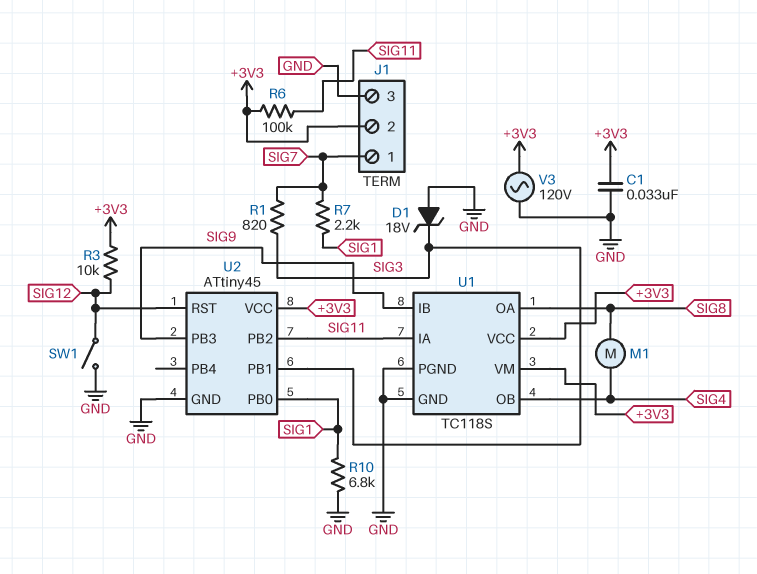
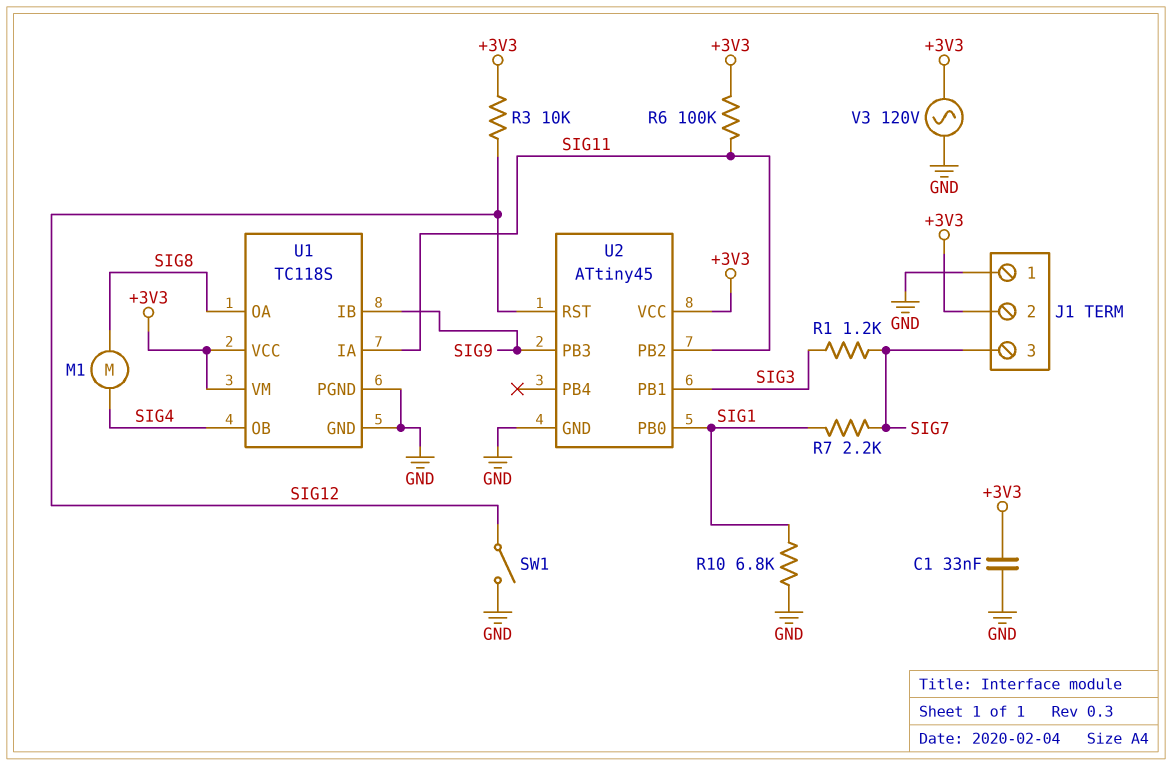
D1: zener 18V (A GND, K SIG3) -> none
J1 pin 1: SIG7 -> GND
J1 pin 3: GND -> SIG7
R1: 820 (SIG3, SIG7) -> 1.2k (SIG3, SIG7)

